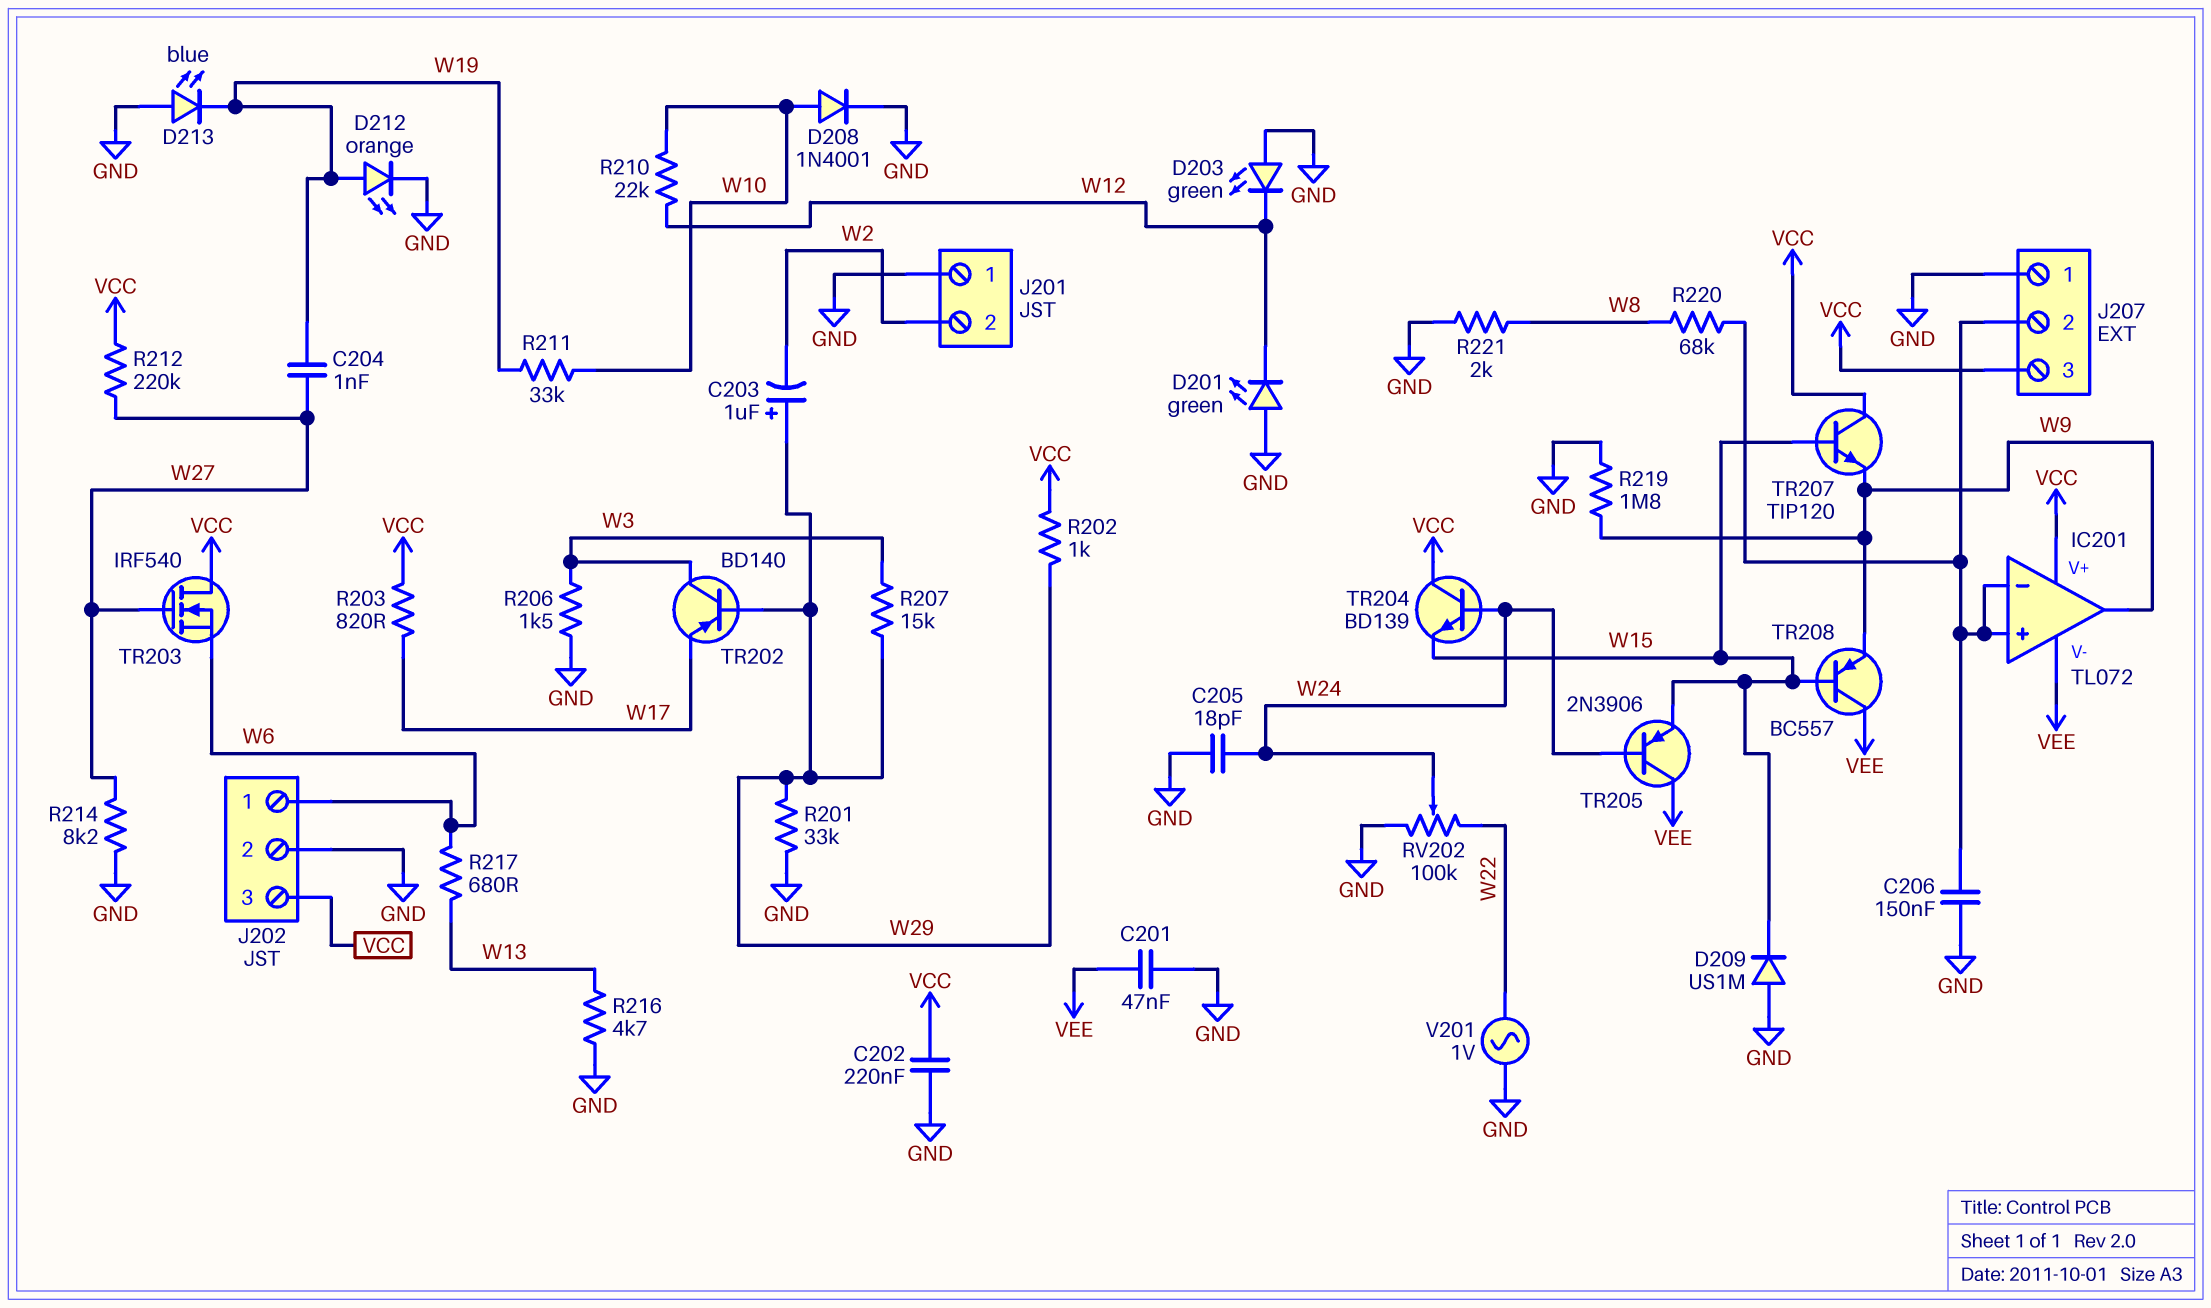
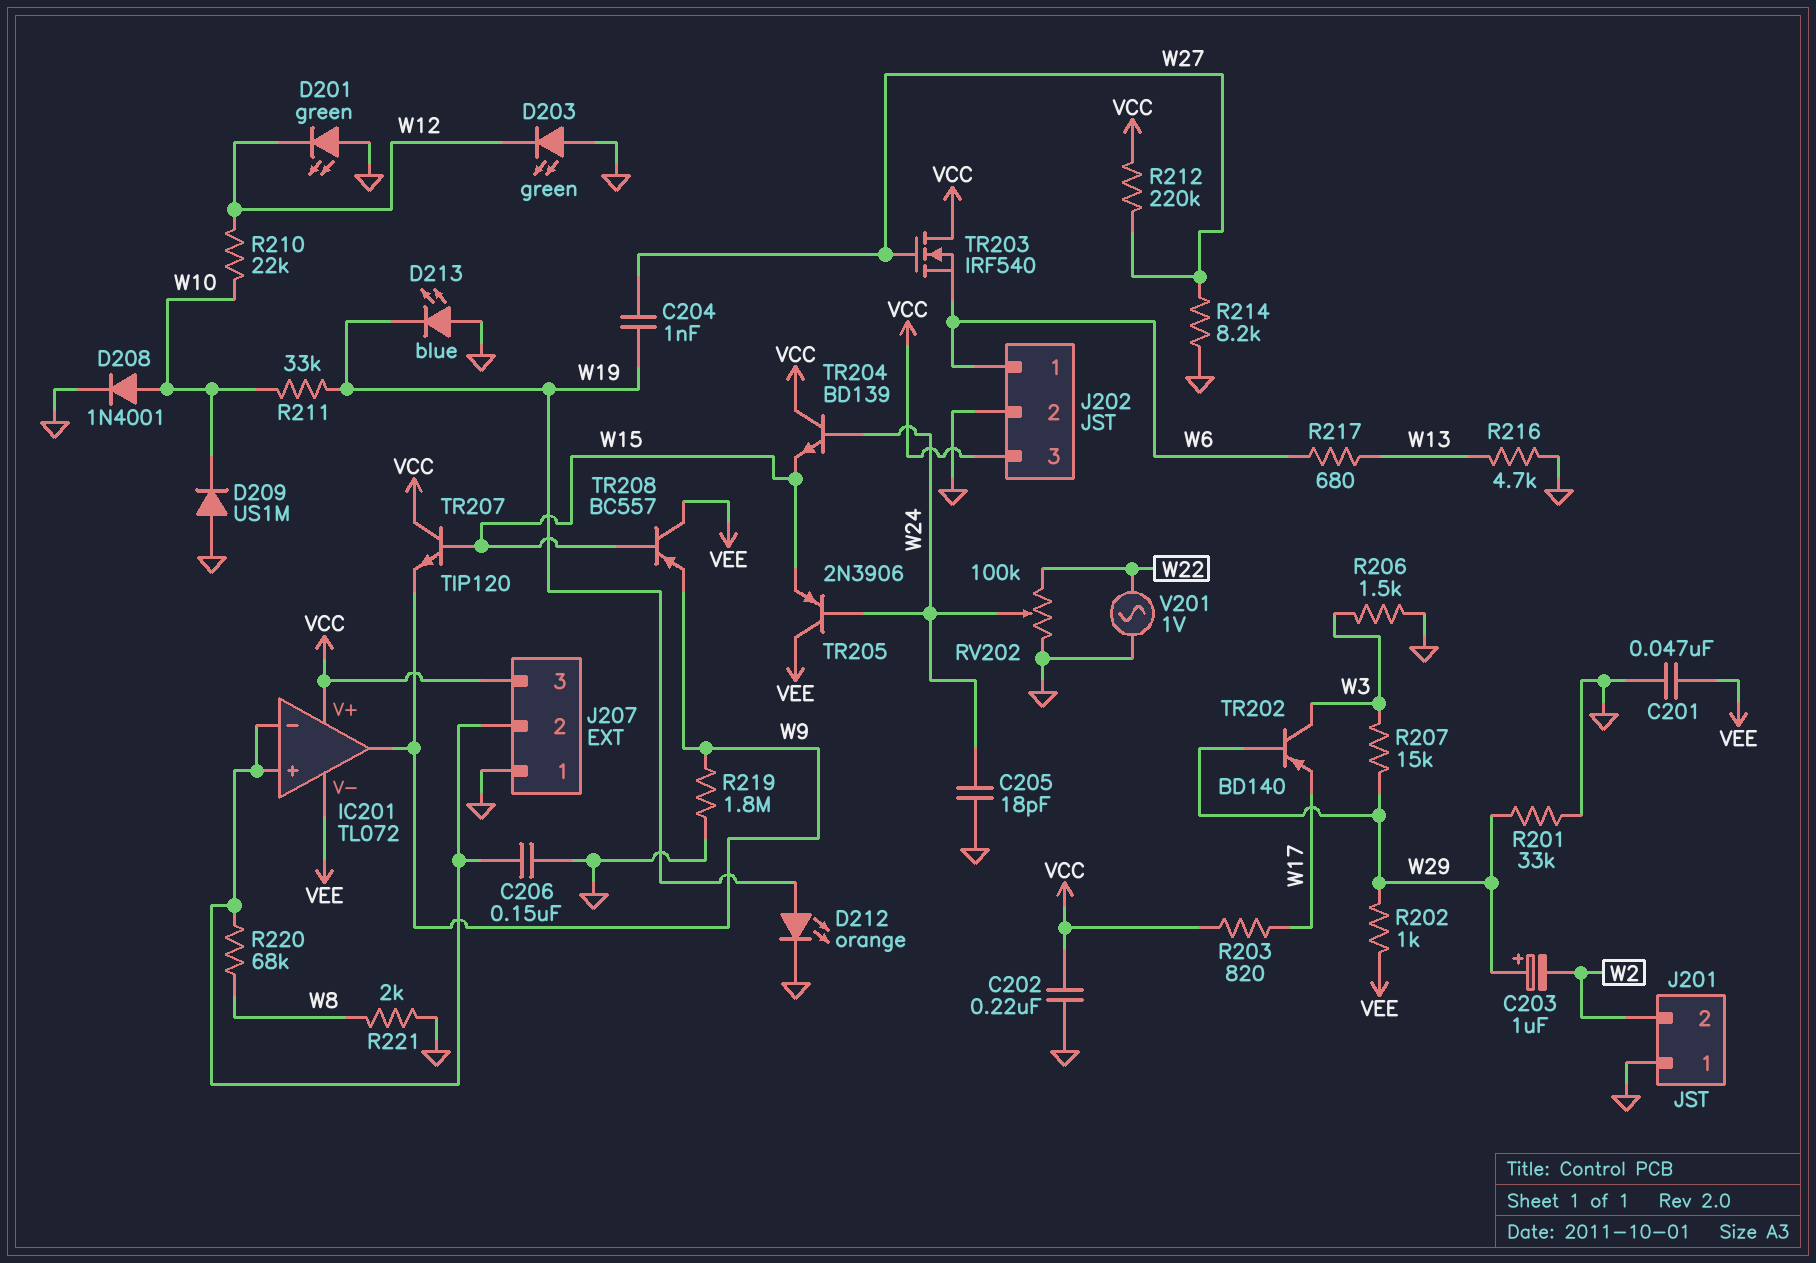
D209: diode US1M (A GND, K W15) -> diode US1M (A GND, K W10)
R202: 1k (VCC, W29) -> 1k (VEE, W29)

